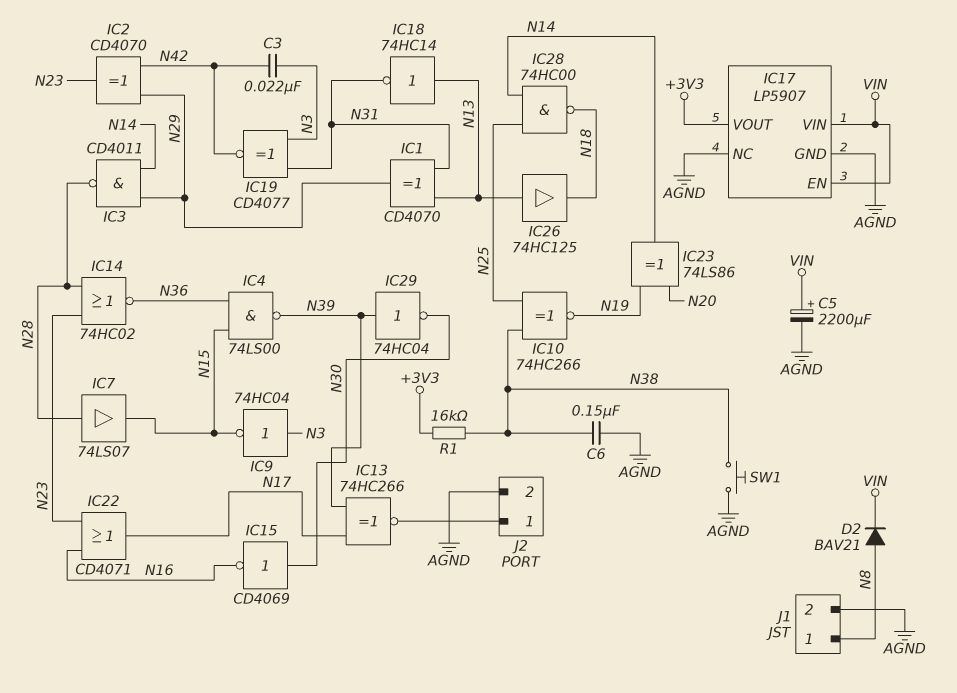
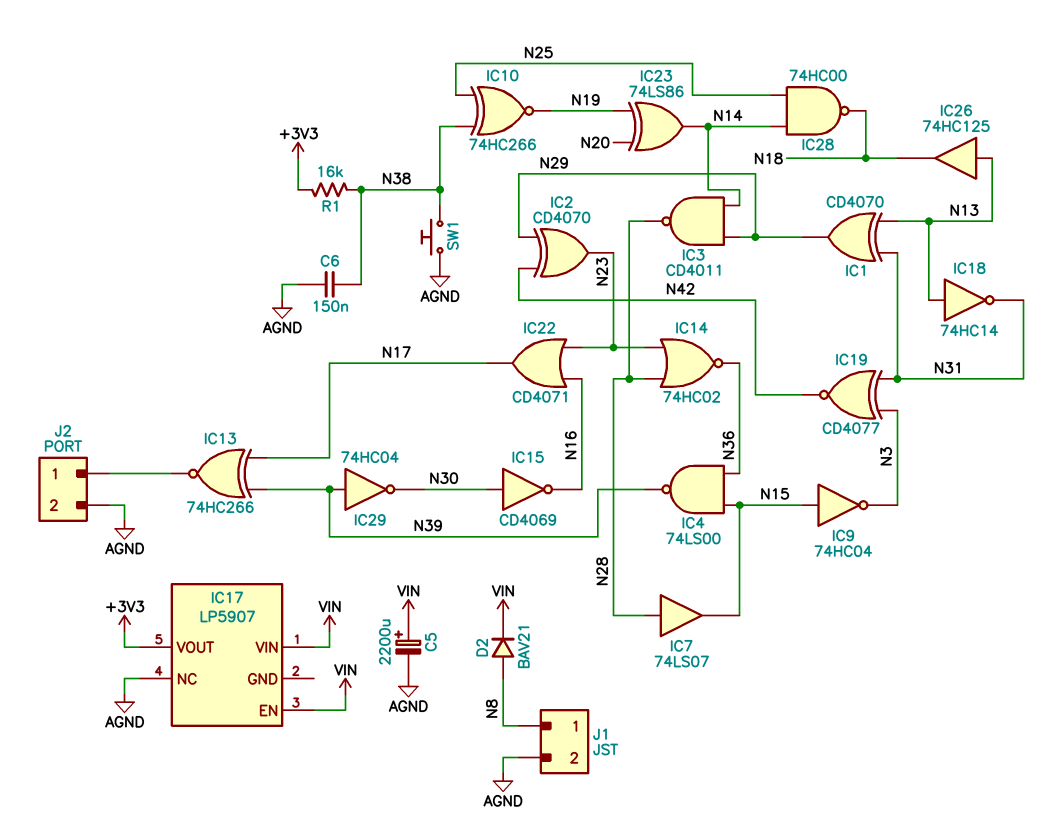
C3: 22nF (N3, N42) -> none
IC9: NOT 74HC04 (in N3, out N15) -> NOT 74HC04 (in N15, out N3)
IC17 pin GND: AGND -> none

